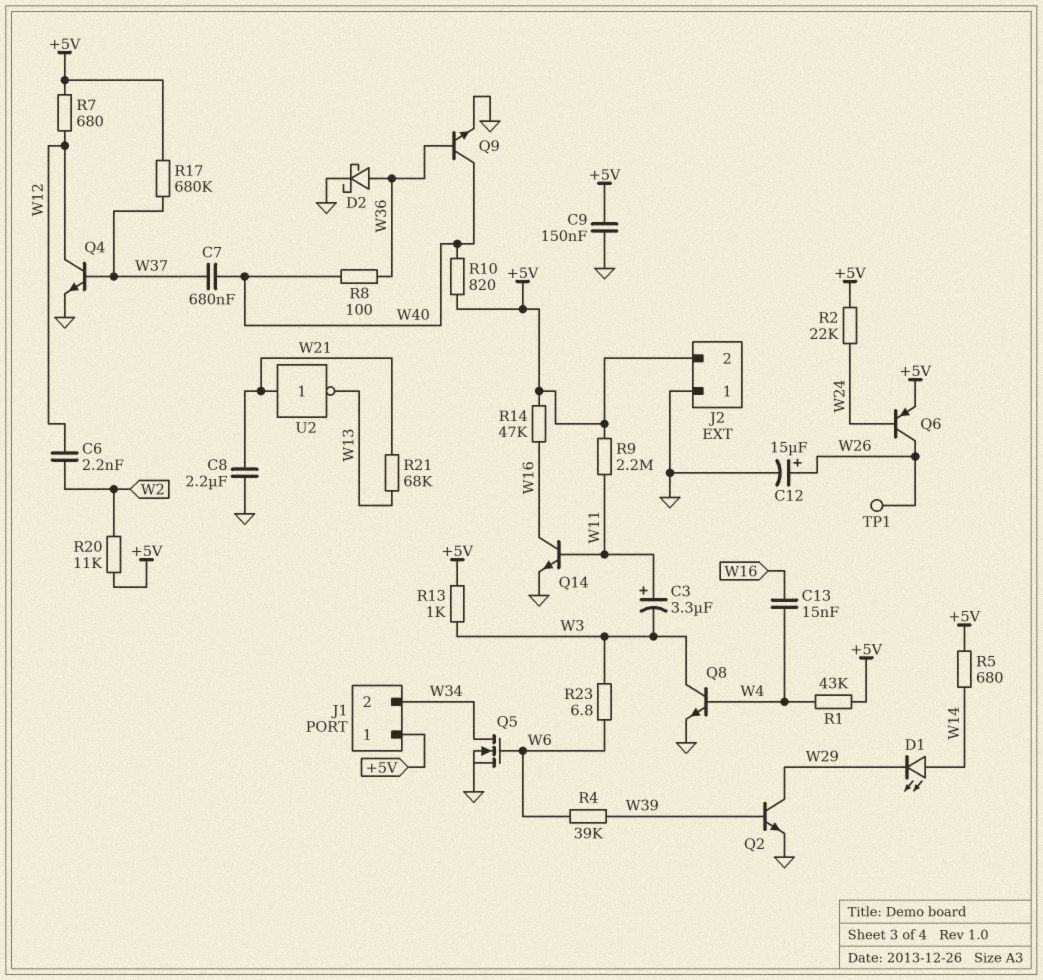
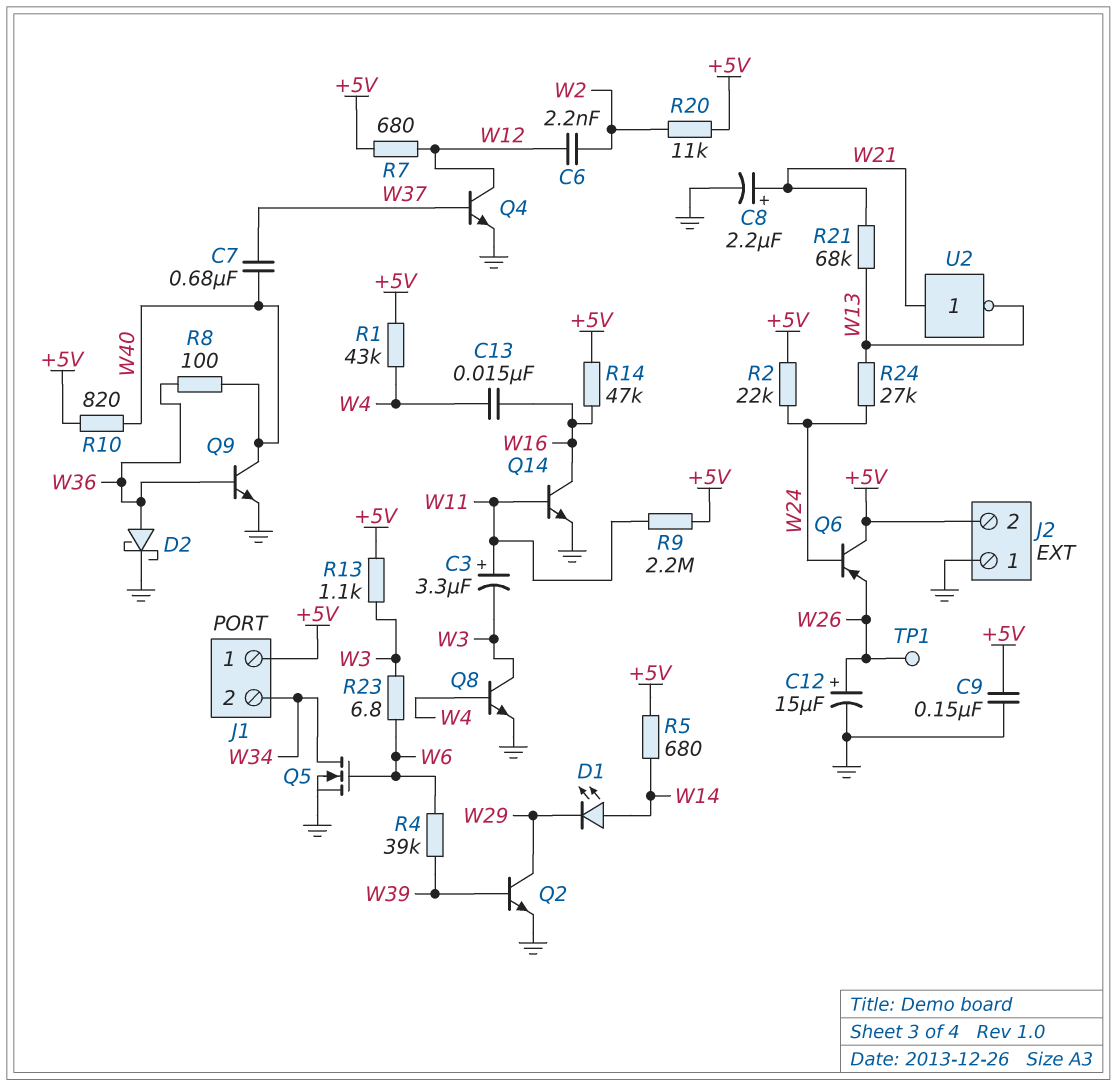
C8: 2.2uF (GND, W21) -> 2.2uF (plus W21, minus GND)
Q6: PNP (B W24, C W26, E +5V) -> PNP (B W24, C +5V, E W26)
R13: 1k (+5V, W3) -> 1.1k (+5V, W3)
R17: 680k (+5V, W37) -> none
R24: none -> 27k (W13, W24)

